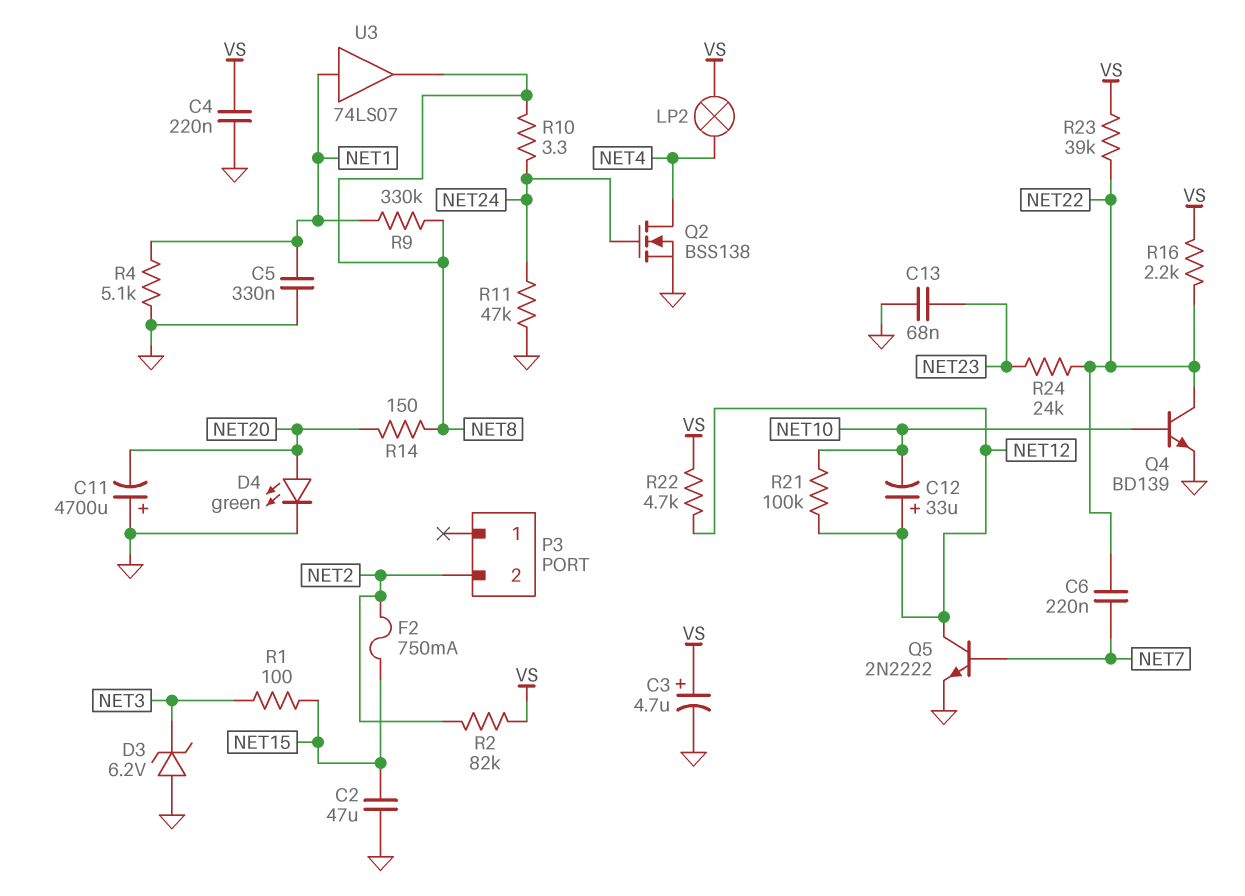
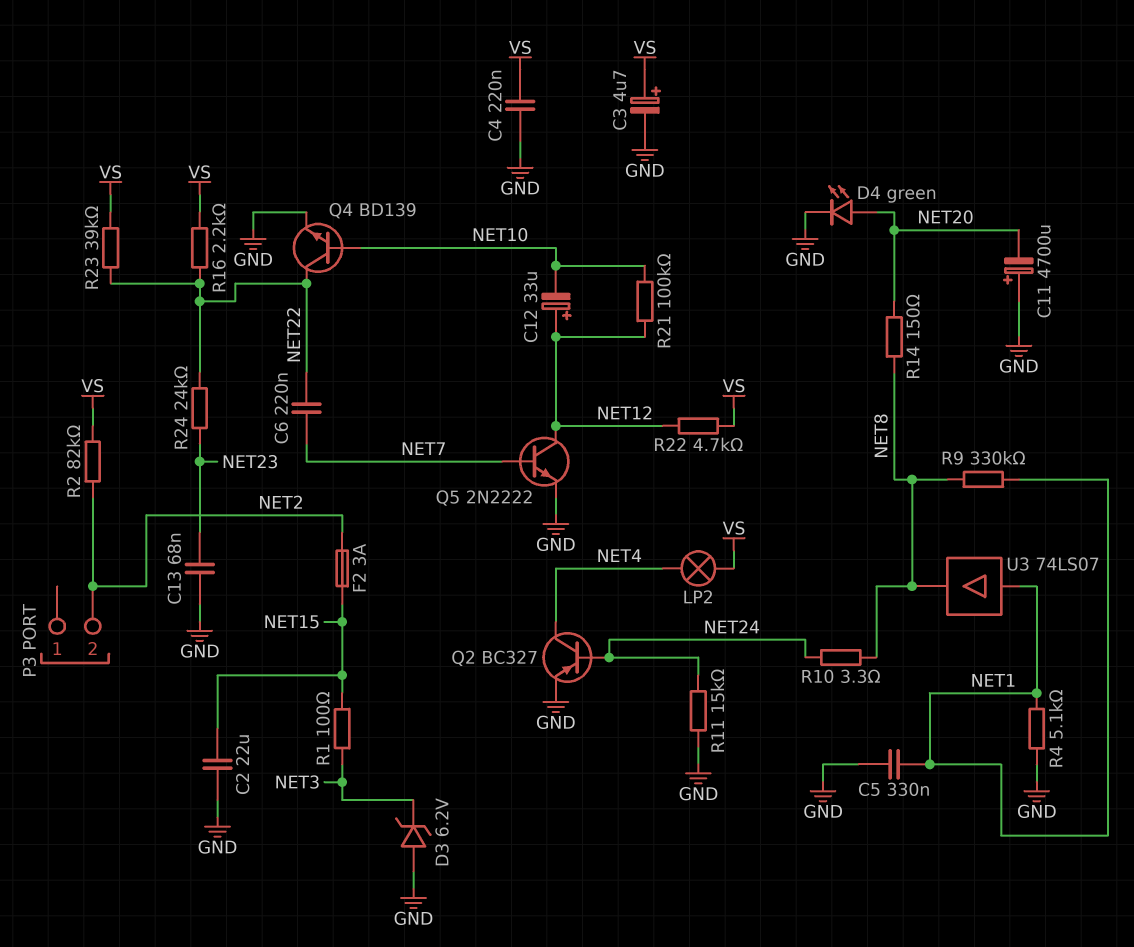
C2: 47uF (GND, NET15) -> 22uF (GND, NET15)
F2: 750mA (NET2, NET15) -> 3A (NET2, NET15)
Q2: NMOS BSS138 (G NET24, D NET4, S GND) -> PNP BC327 (B NET24, C NET4, E GND)
R11: 47k (GND, NET24) -> 15k (GND, NET24)

